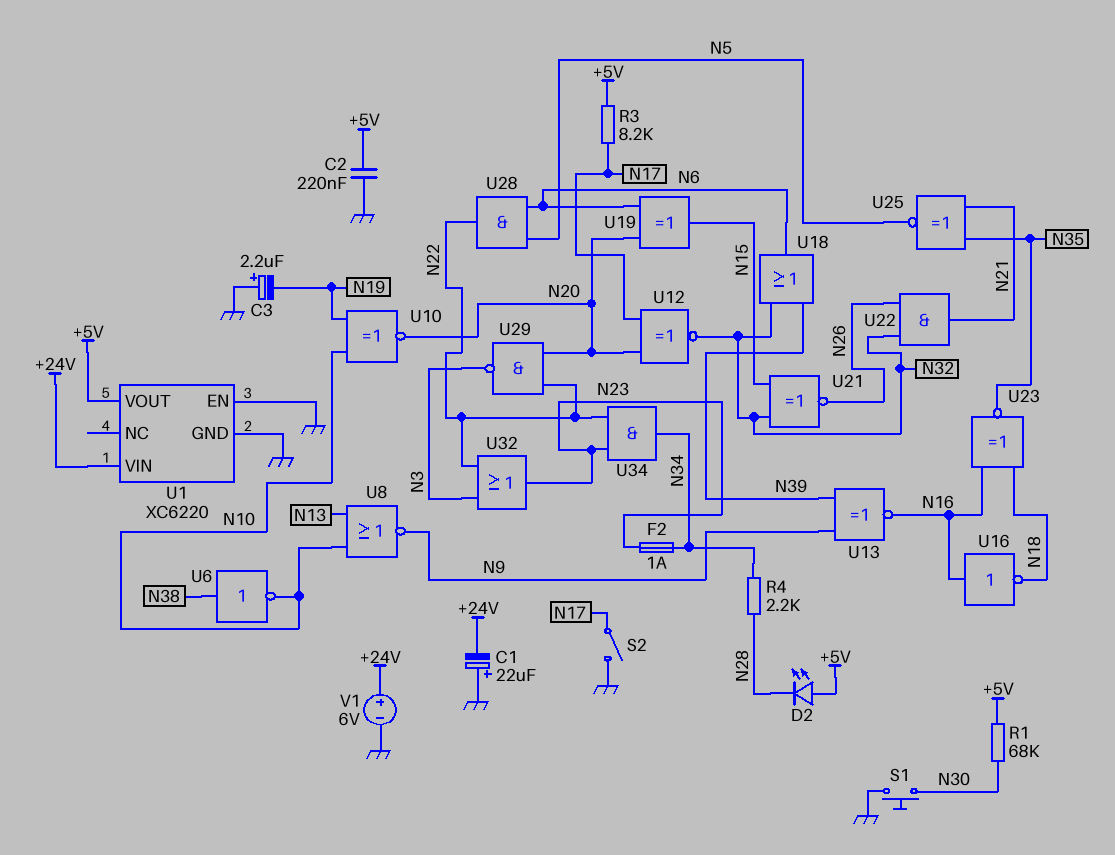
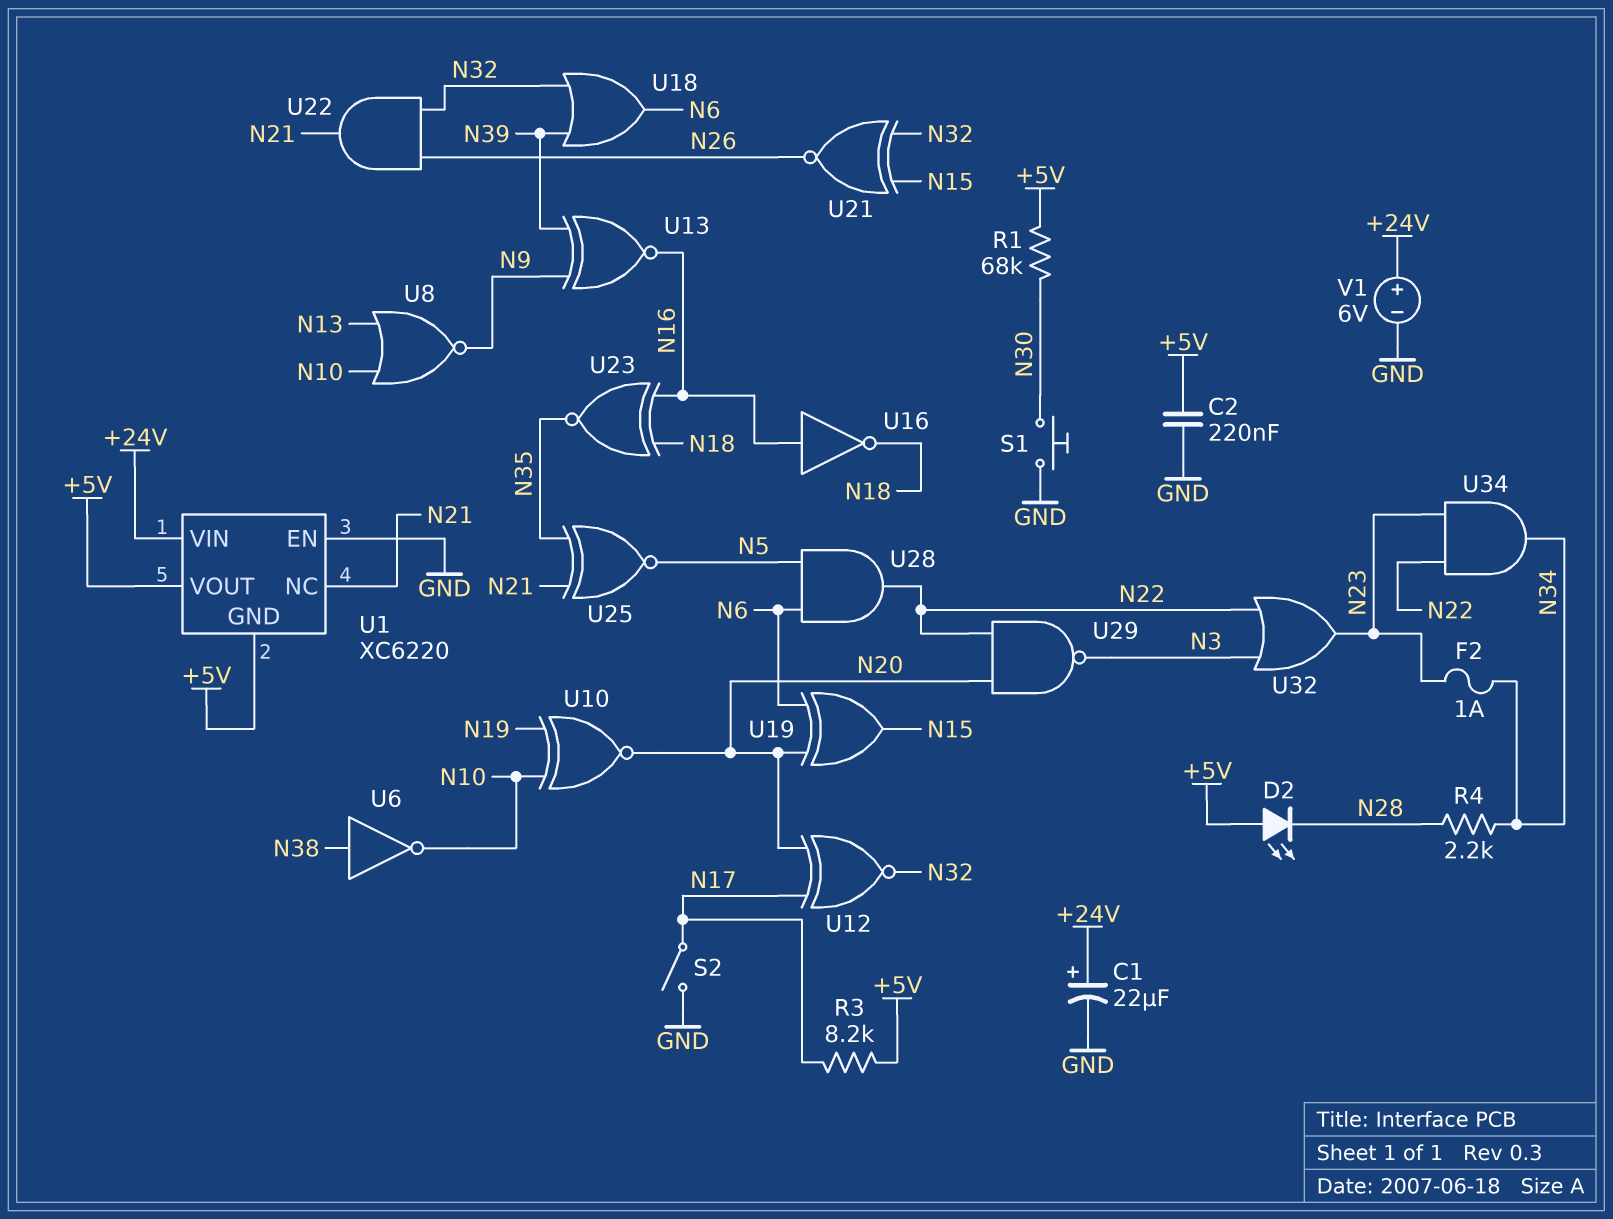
C1: 22uF (plus GND, minus +24V) -> 22uF (plus +24V, minus GND)
C3: 2.2uF (plus GND, minus N19) -> none
U1 pin GND: GND -> +5V
U1 pin NC: none -> N21

